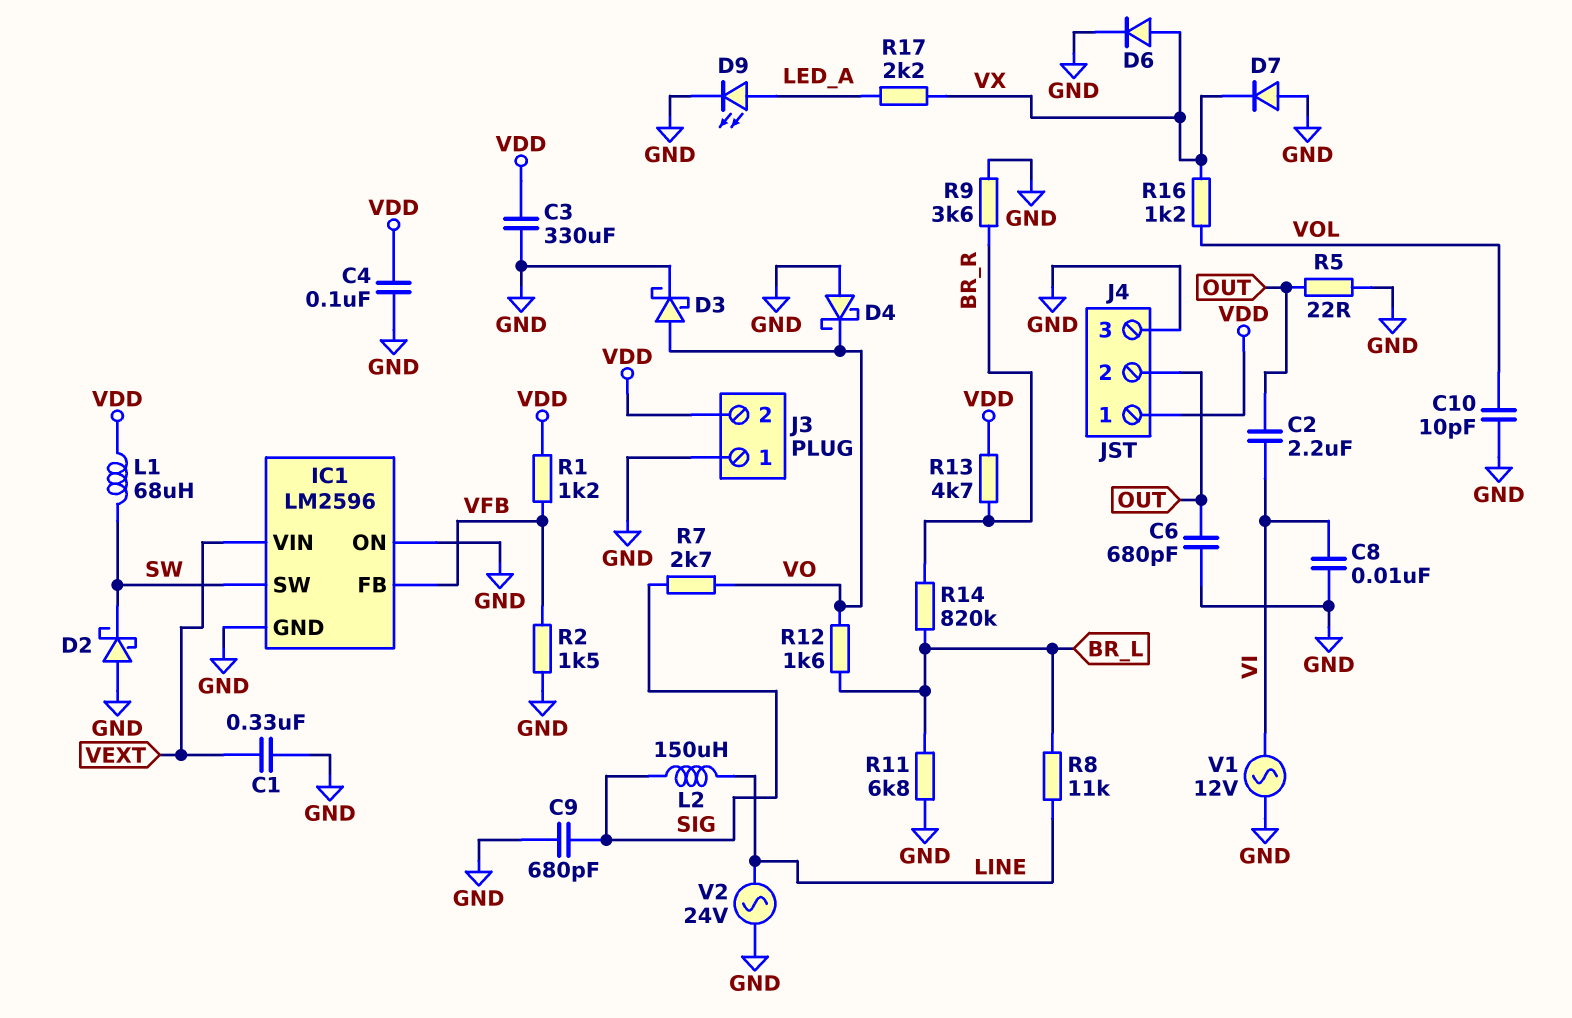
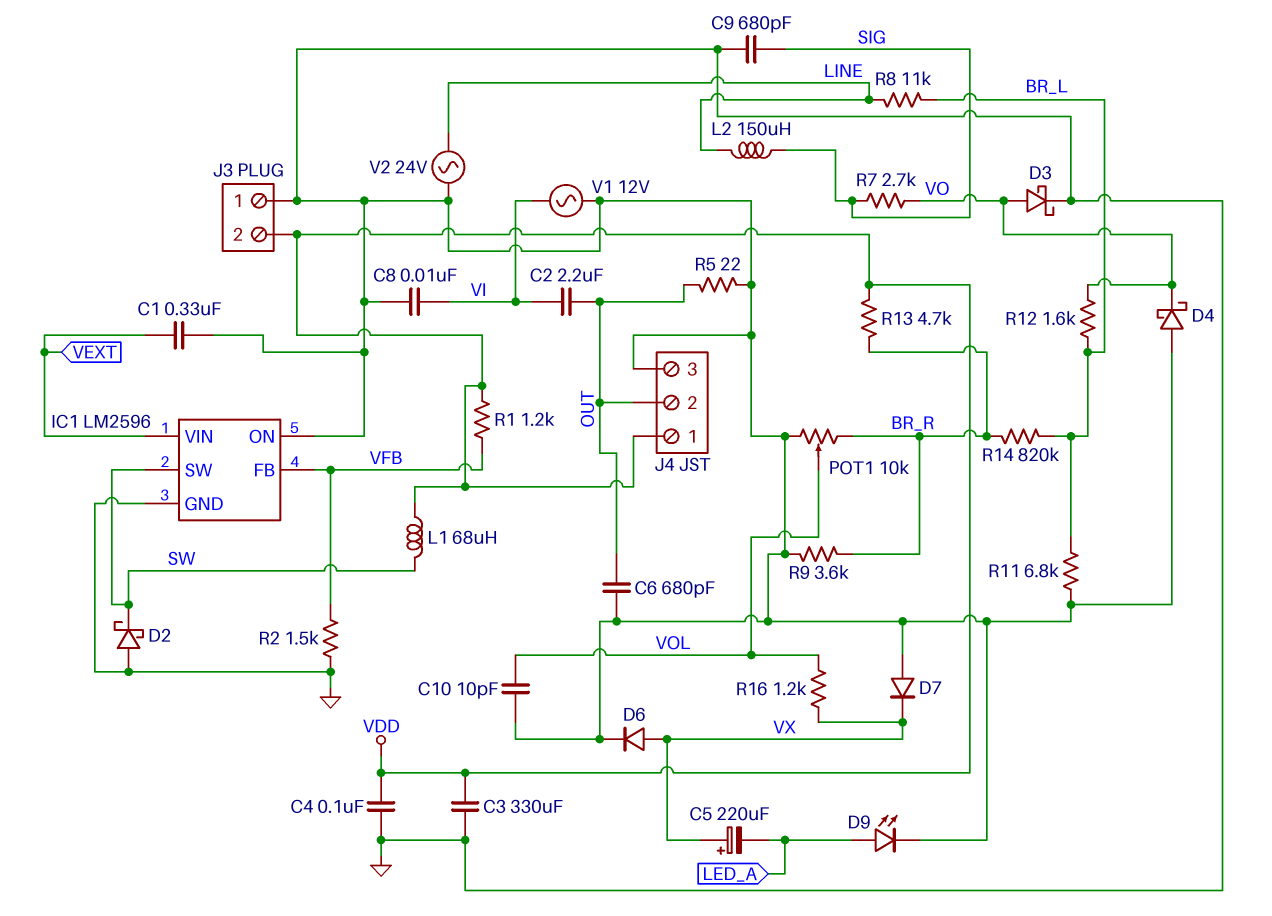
C5: none -> 220uF (plus VX, minus LED_A)
POT1: none -> 10k (BR_R, GND, wiper VOL)
R17: 2.2k (LED_A, VX) -> none

